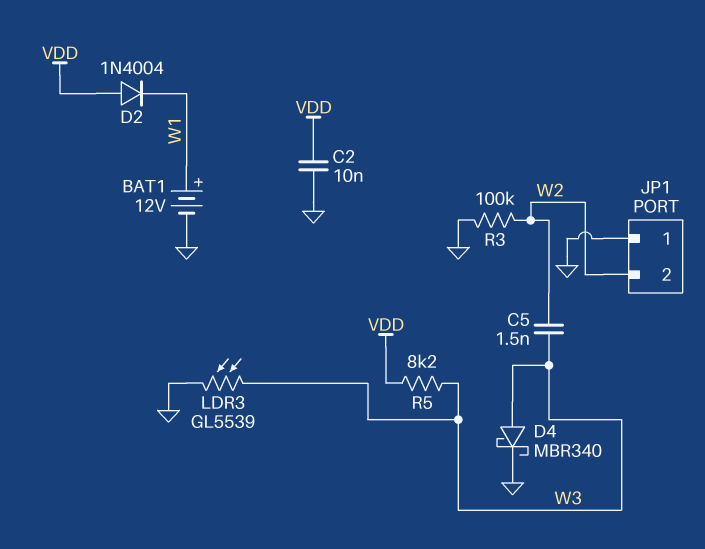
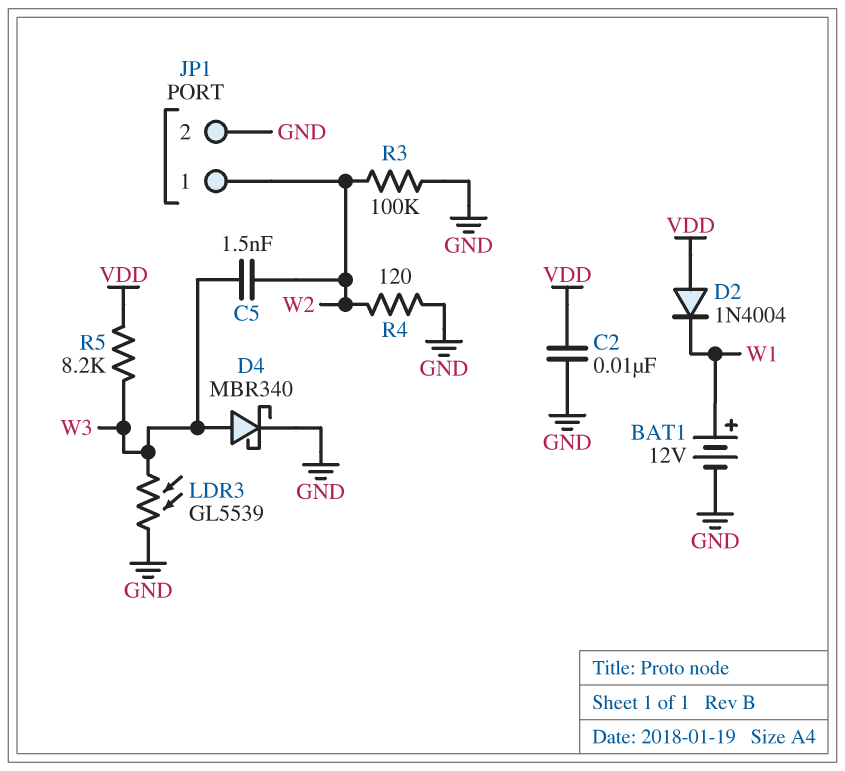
JP1 pin 1: GND -> W2
JP1 pin 2: W2 -> GND
R4: none -> 120 (GND, W2)

